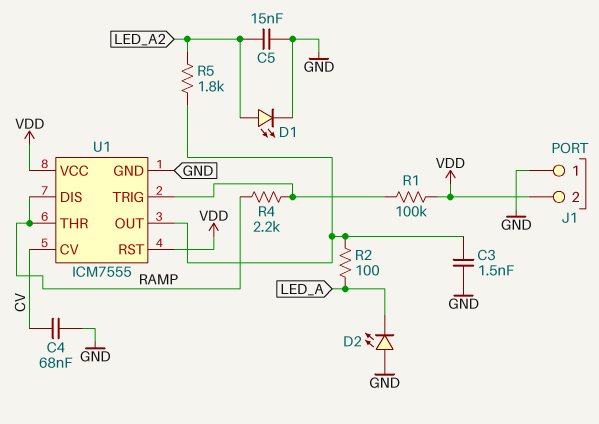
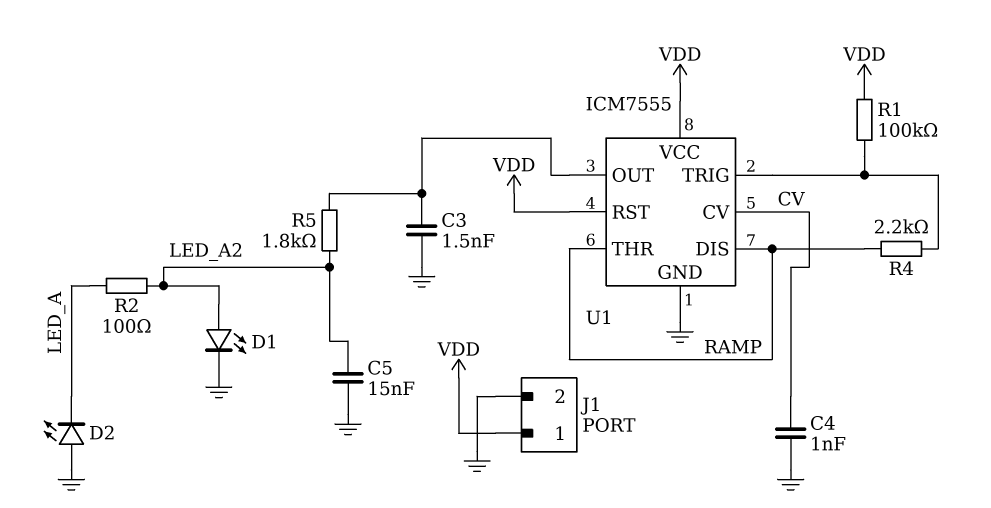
C4: 68nF (CV, GND) -> 1nF (CV, GND)
J1 pin 1: GND -> VDD
J1 pin 2: VDD -> GND
R2: 100 (LED_A, U1/OUT) -> 100 (LED_A, LED_A2)

